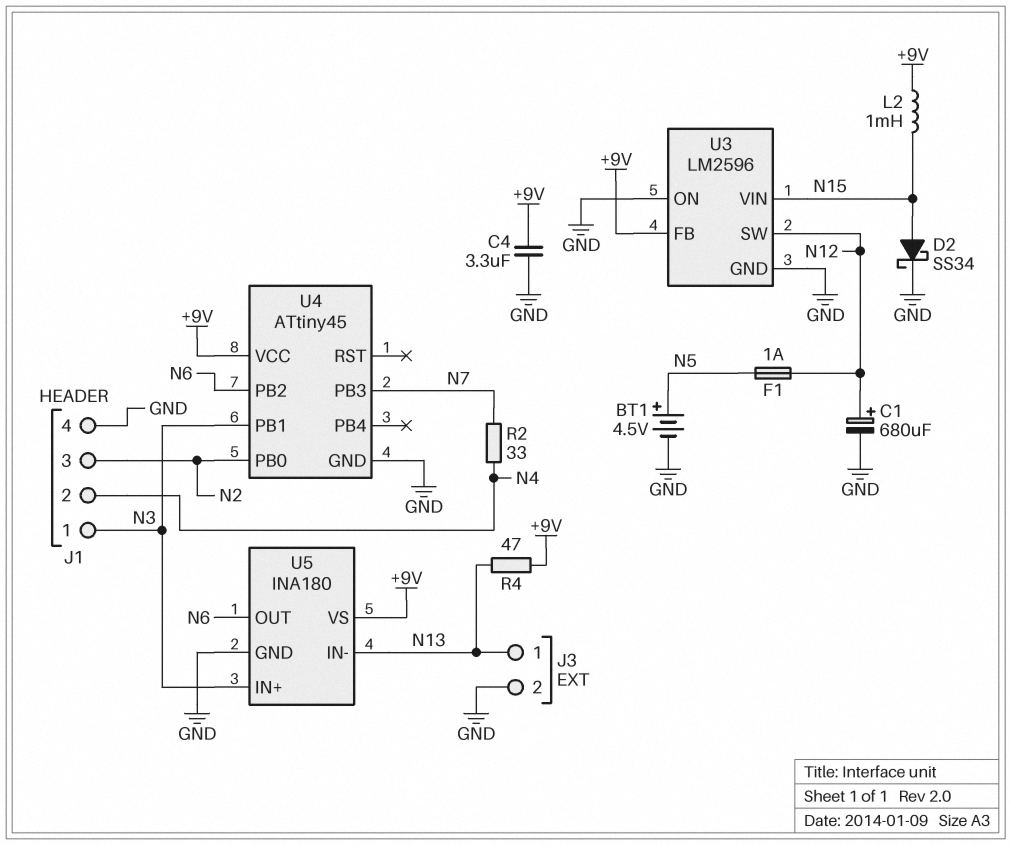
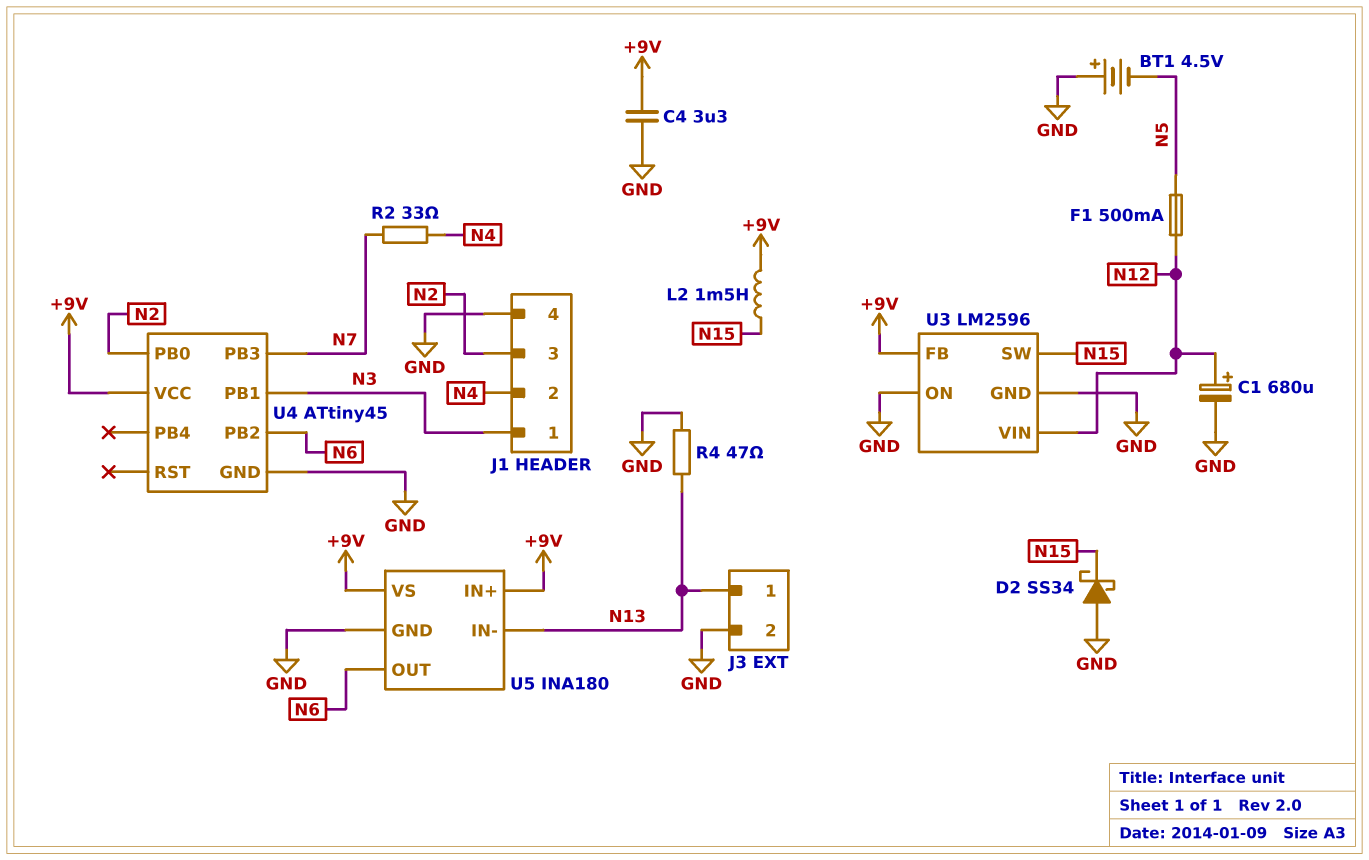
BT1: 4.5V (plus N5, minus GND) -> 4.5V (plus GND, minus N5)
D2: schottky SS34 (A N15, K GND) -> schottky SS34 (A GND, K N15)
F1: 1A (N5, N12) -> 500mA (N5, N12)
L2: 1mH (+9V, N15) -> 1.5mH (+9V, N15)
R4: 47 (+9V, N13) -> 47 (GND, N13)
U3 pin SW: N12 -> N15
U3 pin VIN: N15 -> N12
U5 pin IN+: N3 -> +9V

